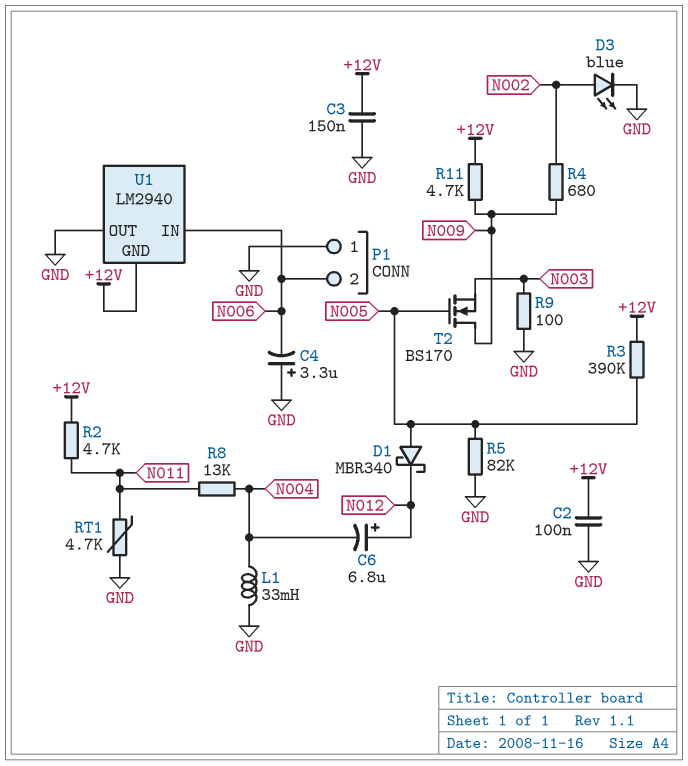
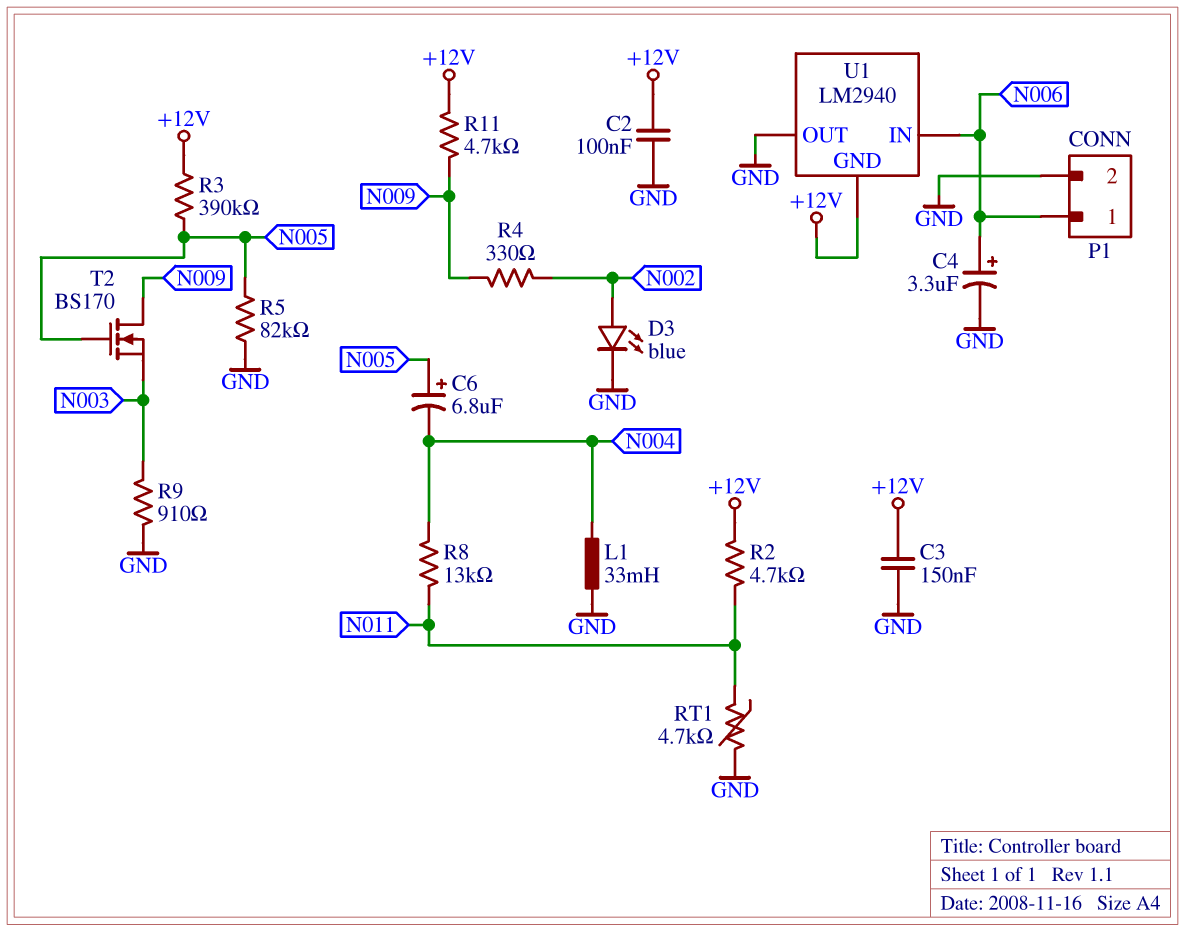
C4: 3.3uF (plus GND, minus N006) -> 3.3uF (plus N006, minus GND)
C6: 6.8uF (plus N012, minus N004) -> 6.8uF (plus N005, minus N004)
D1: schottky MBR340 (A N005, K N012) -> none
P1 pin 1: GND -> N006
P1 pin 2: N006 -> GND
R4: 680 (N002, N009) -> 330 (N002, N009)
R9: 100 (GND, N003) -> 910 (GND, N003)

